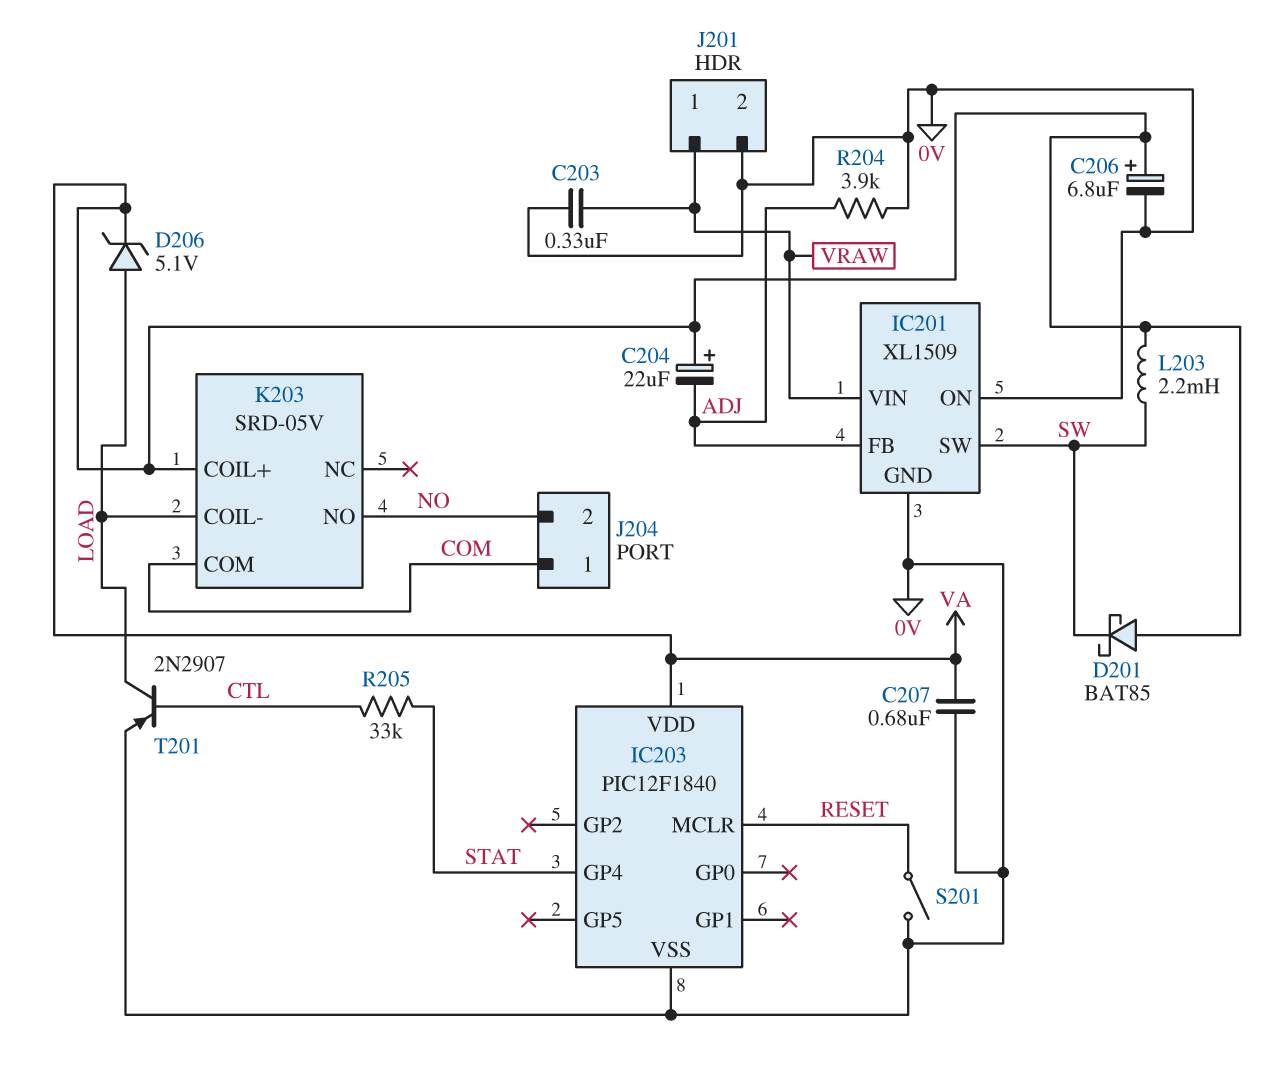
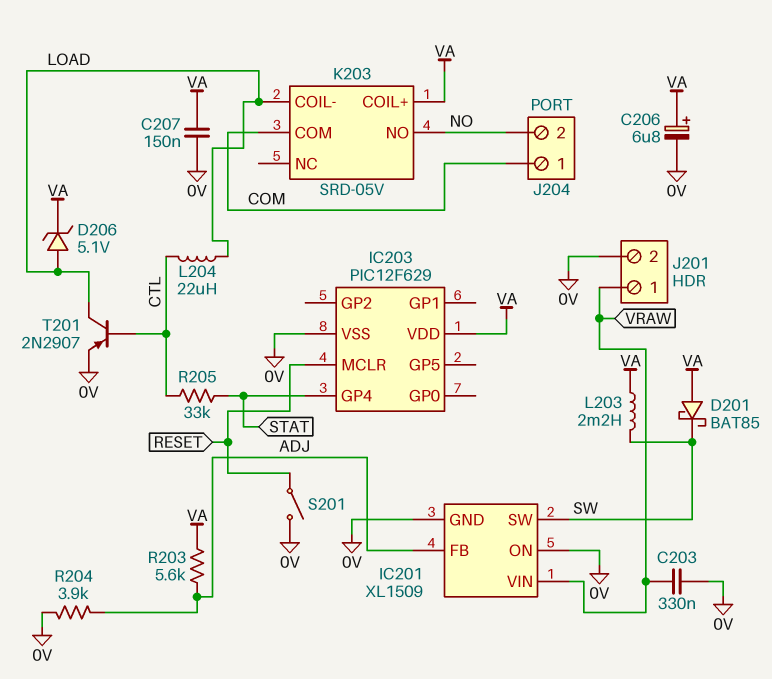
C204: 22uF (plus VA, minus ADJ) -> none
C207: 680nF (0V, VA) -> 150nF (0V, VA)
IC203: PIC12F1840 -> PIC12F629
L204: none -> 22uH (CTL, LOAD)
R203: none -> 5.6k (ADJ, VA)

